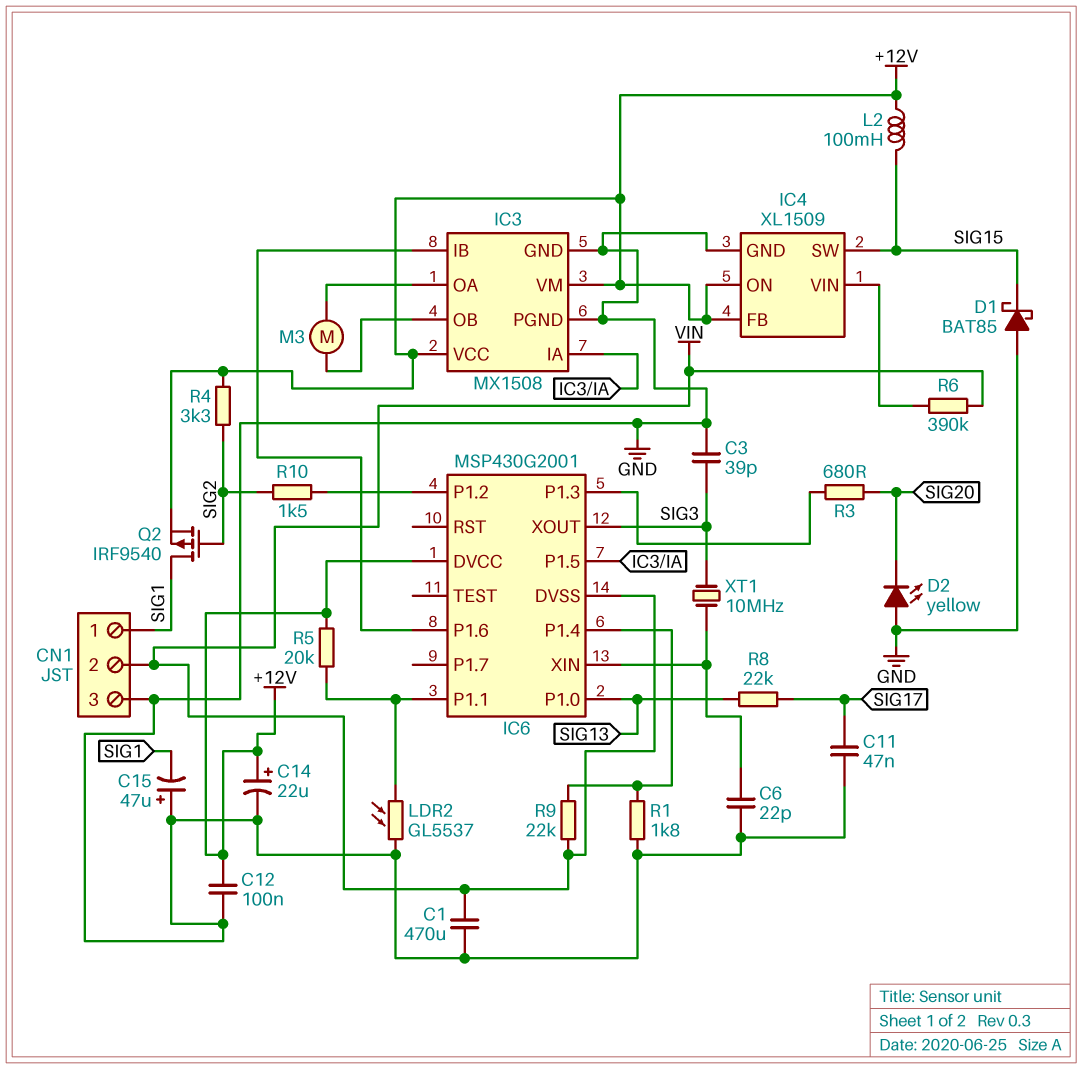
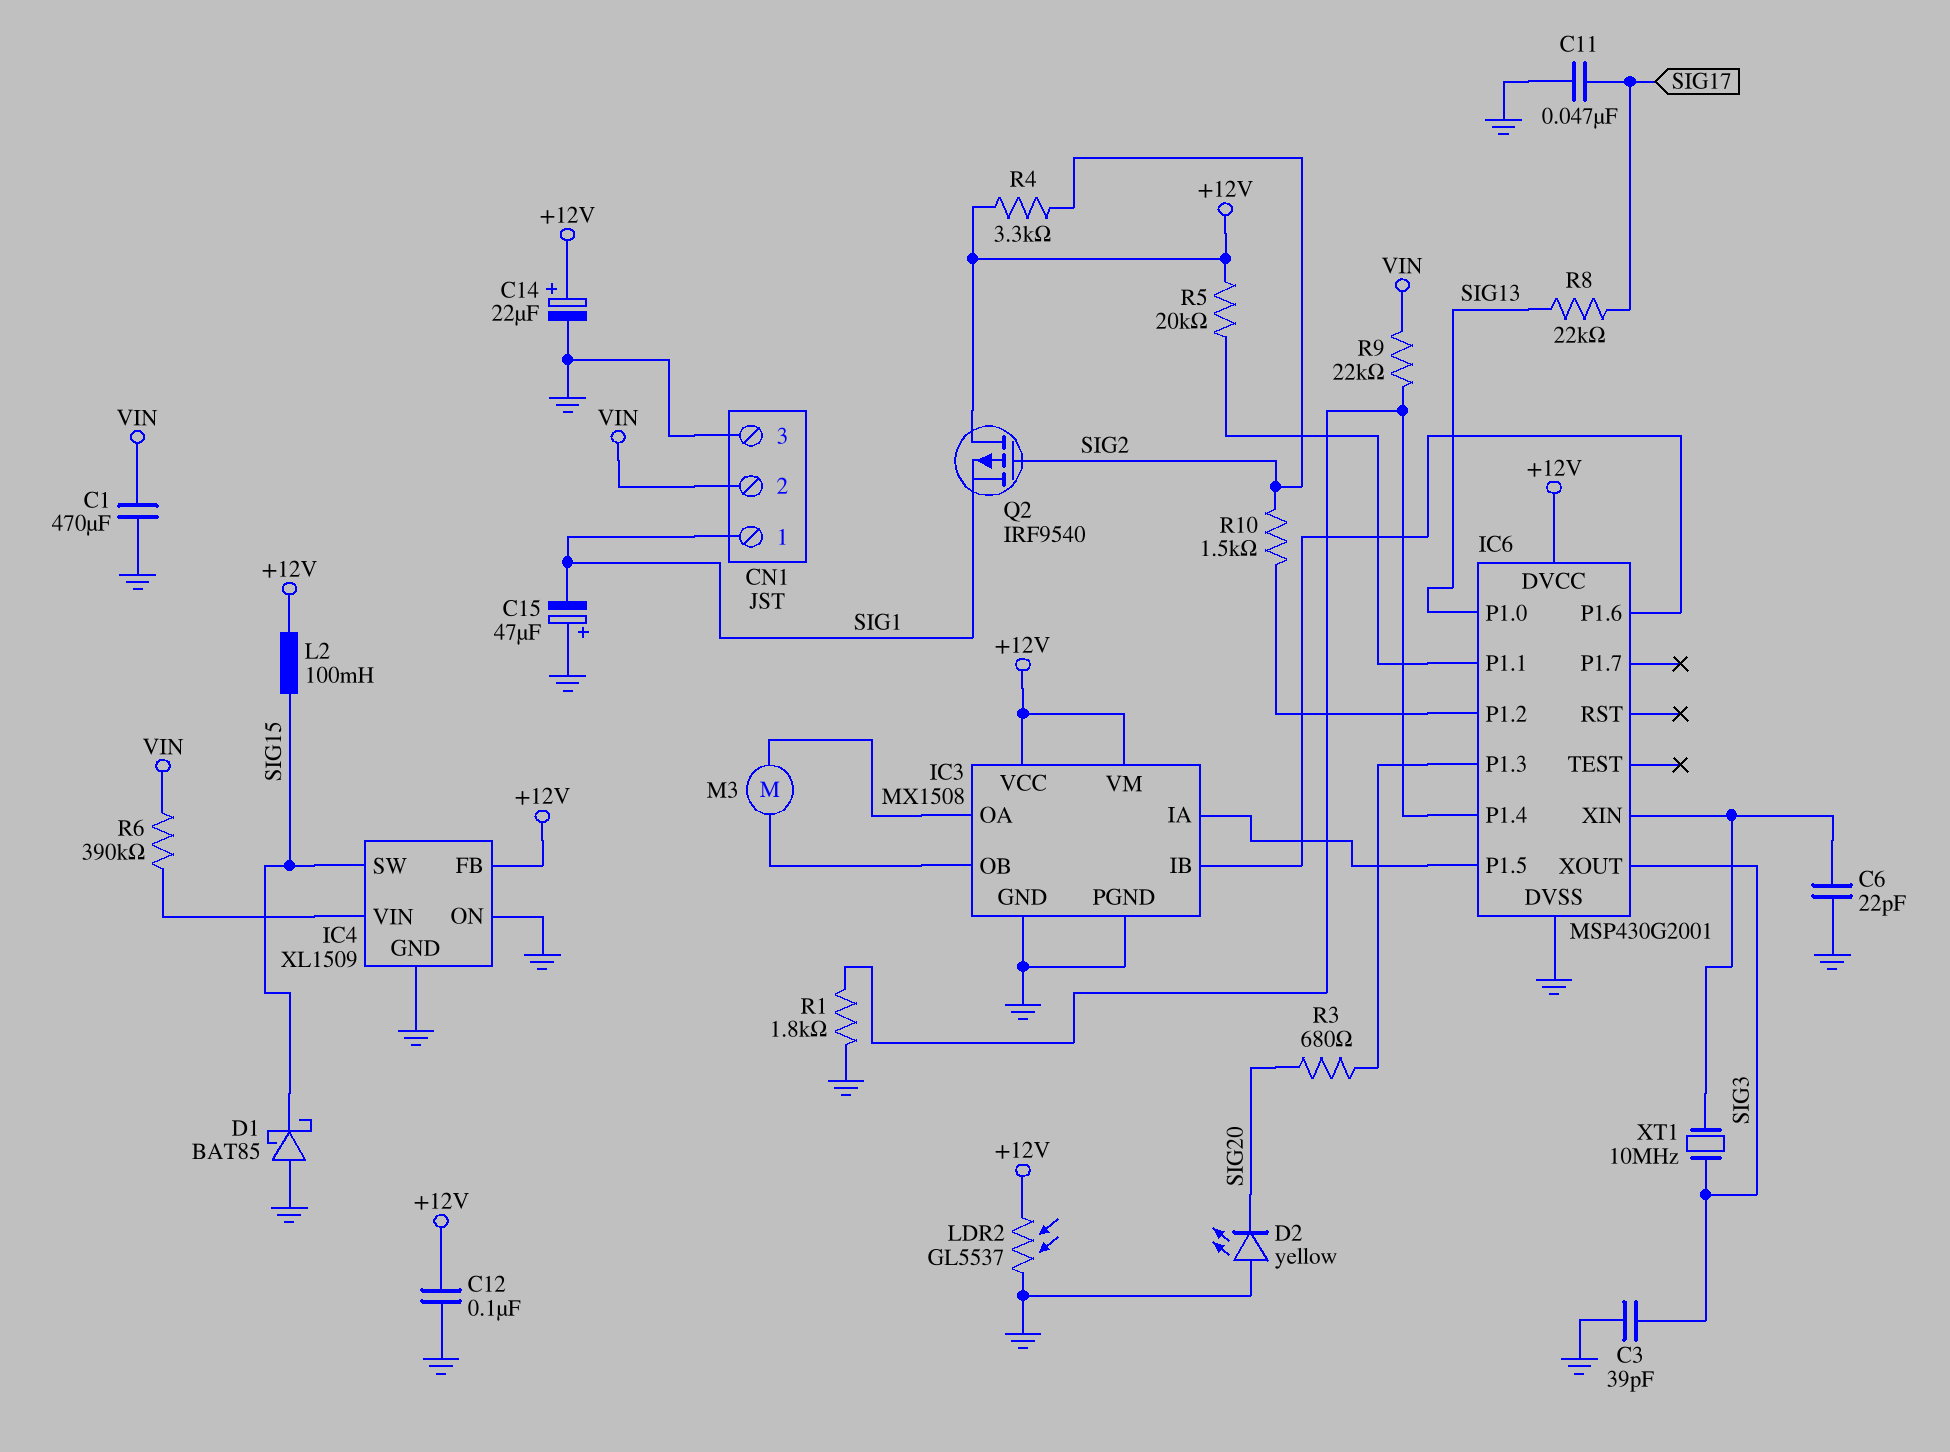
IC4 pin ON: +12V -> GND
IC6 pin DVSS: VIN -> GND
LDR2: GL5537 (GND, IC6/P1.1) -> GL5537 (+12V, GND)
Q2: PMOS IRF9540 (G SIG2, D SIG1, S +12V) -> PMOS IRF9540 (G SIG2, D +12V, S SIG1)

